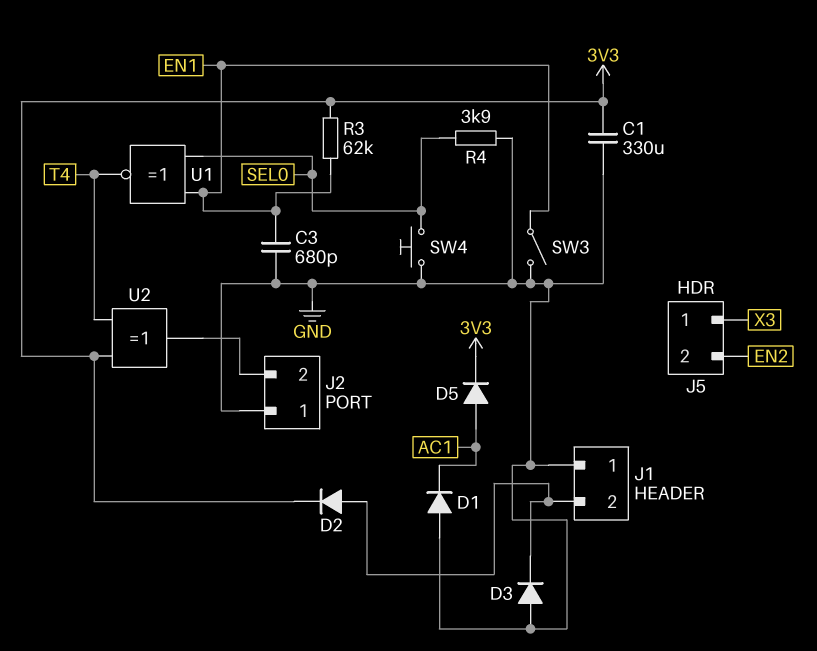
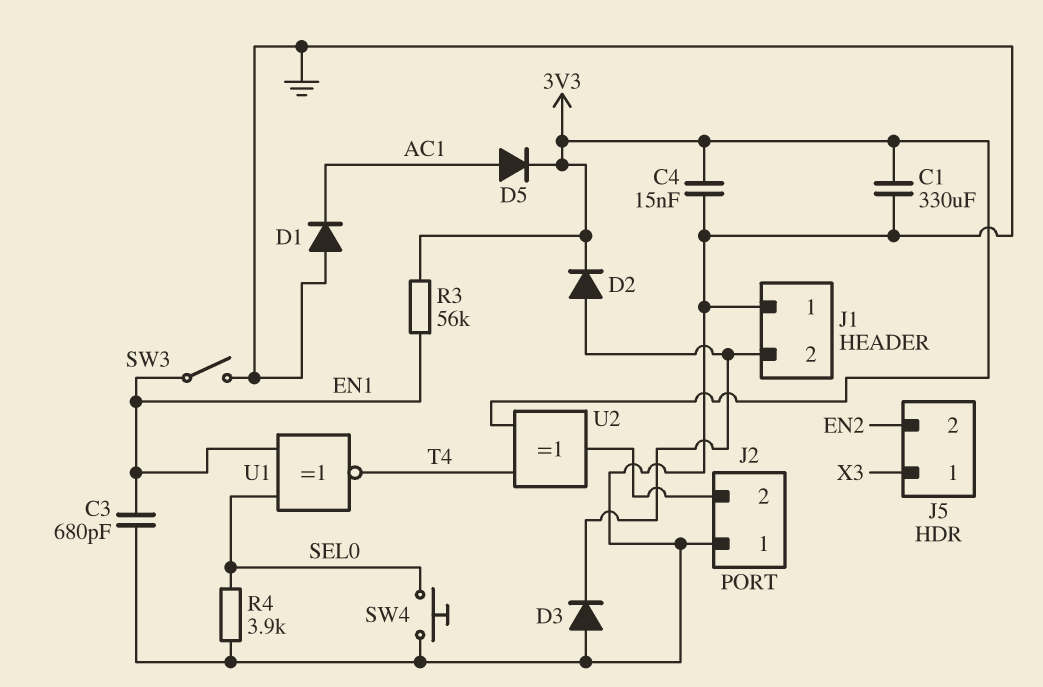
C4: none -> 15nF (3V3, GND)
R3: 62k (3V3, EN1) -> 56k (3V3, EN1)

